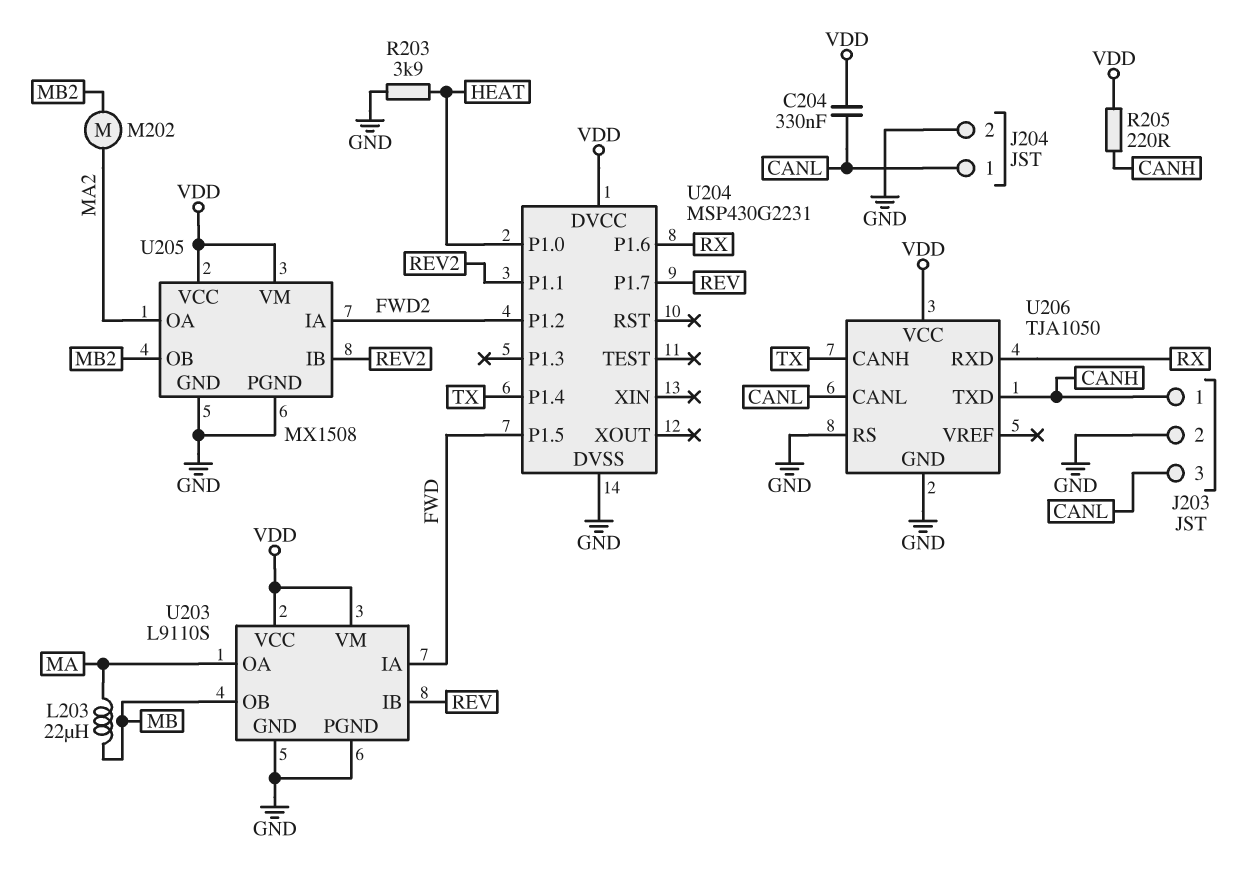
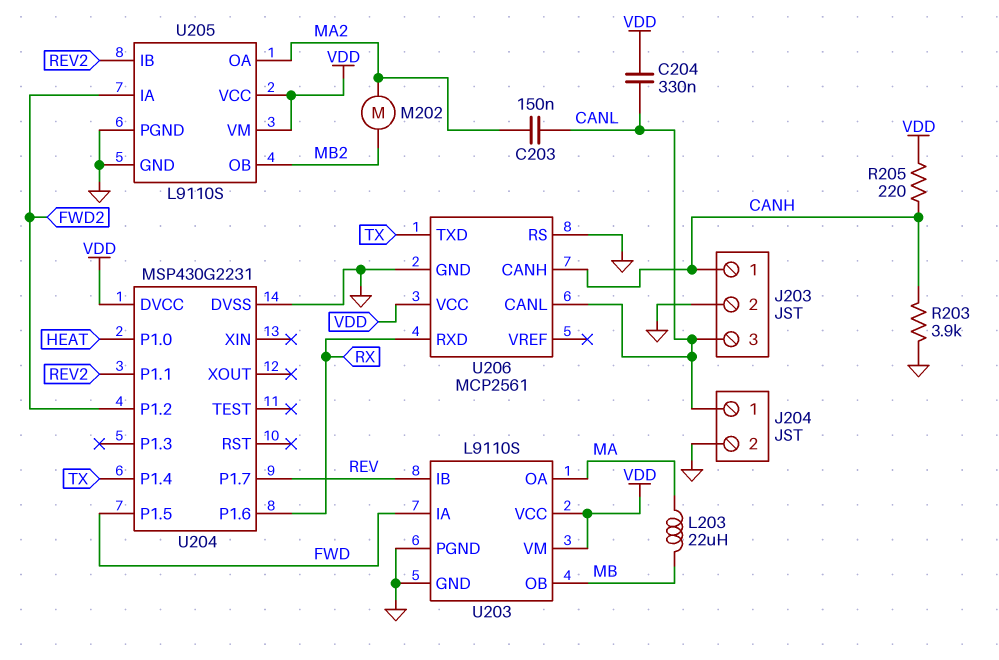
C203: none -> 150nF (CANL, MA2)
R203: 3.9k (GND, HEAT) -> 3.9k (CANH, GND)
U205: MX1508 -> L9110S
U206: TJA1050 -> MCP2561
U206 pin CANH: TX -> CANH
U206 pin TXD: CANH -> TX

